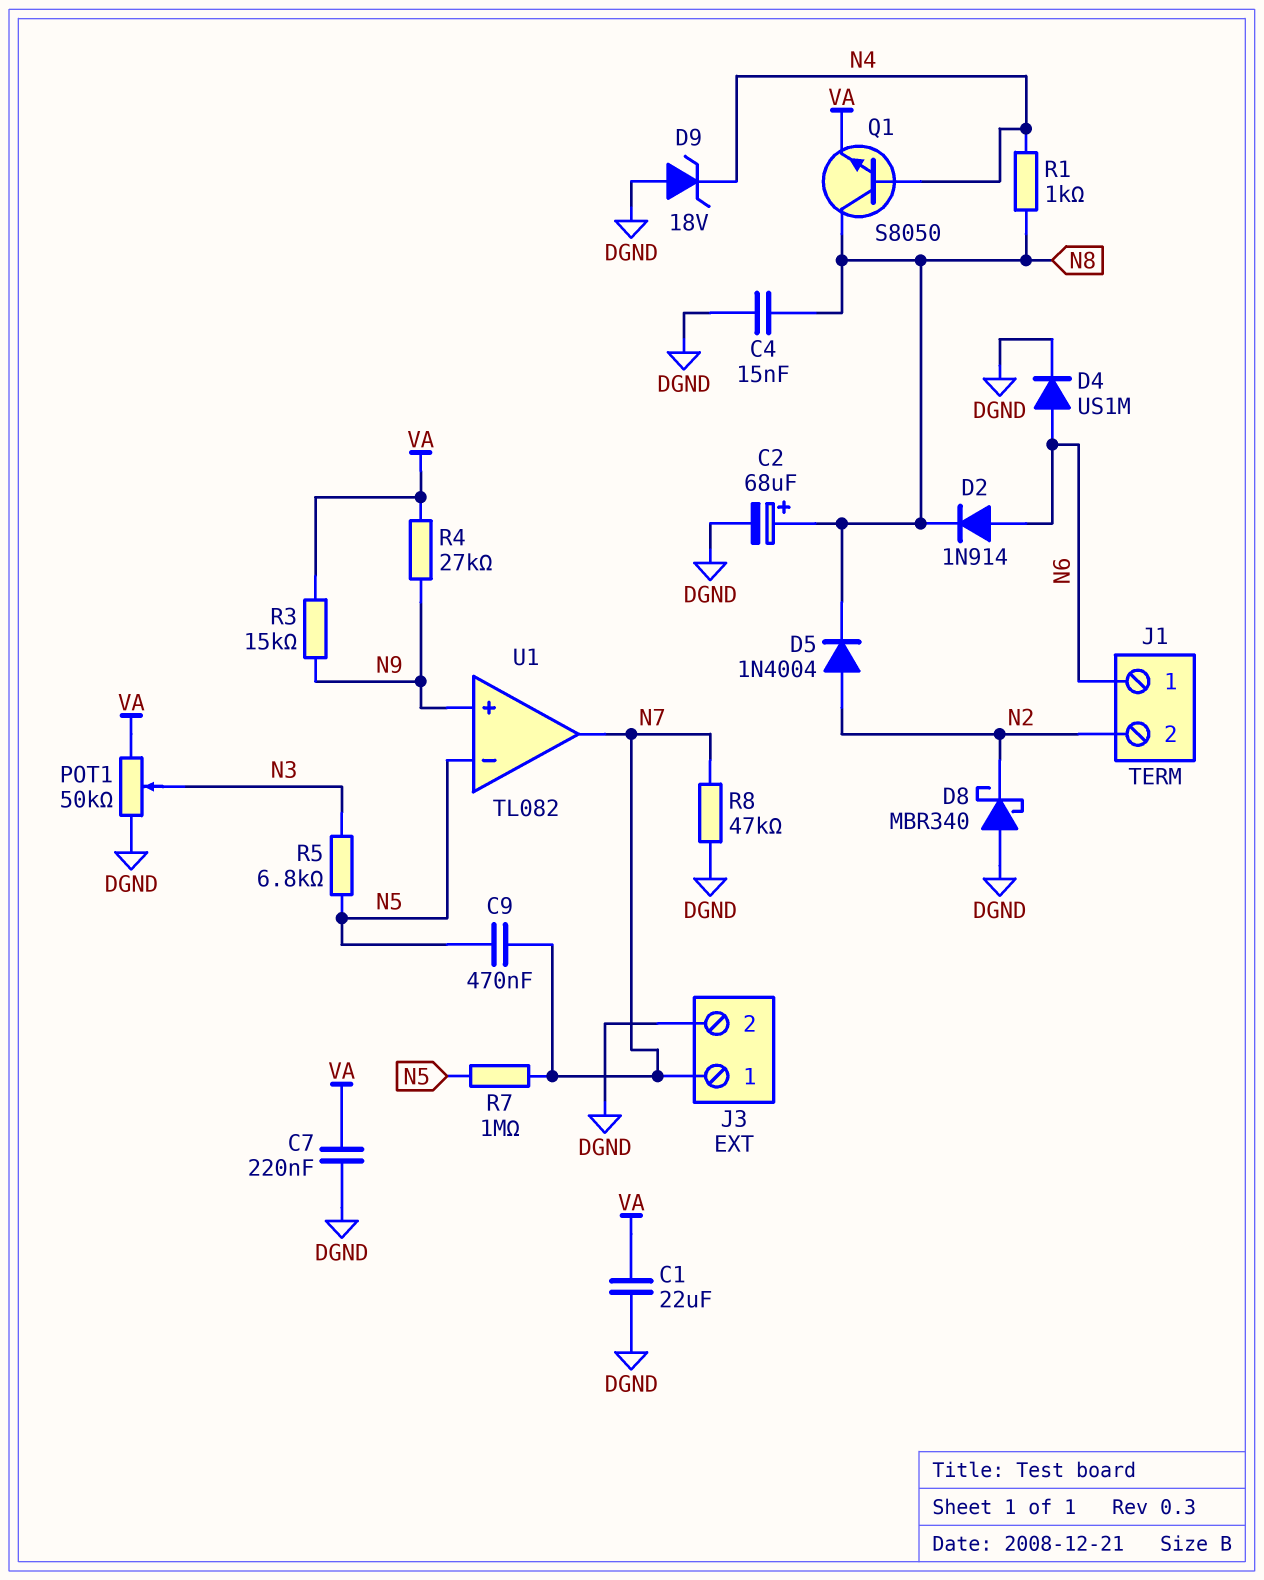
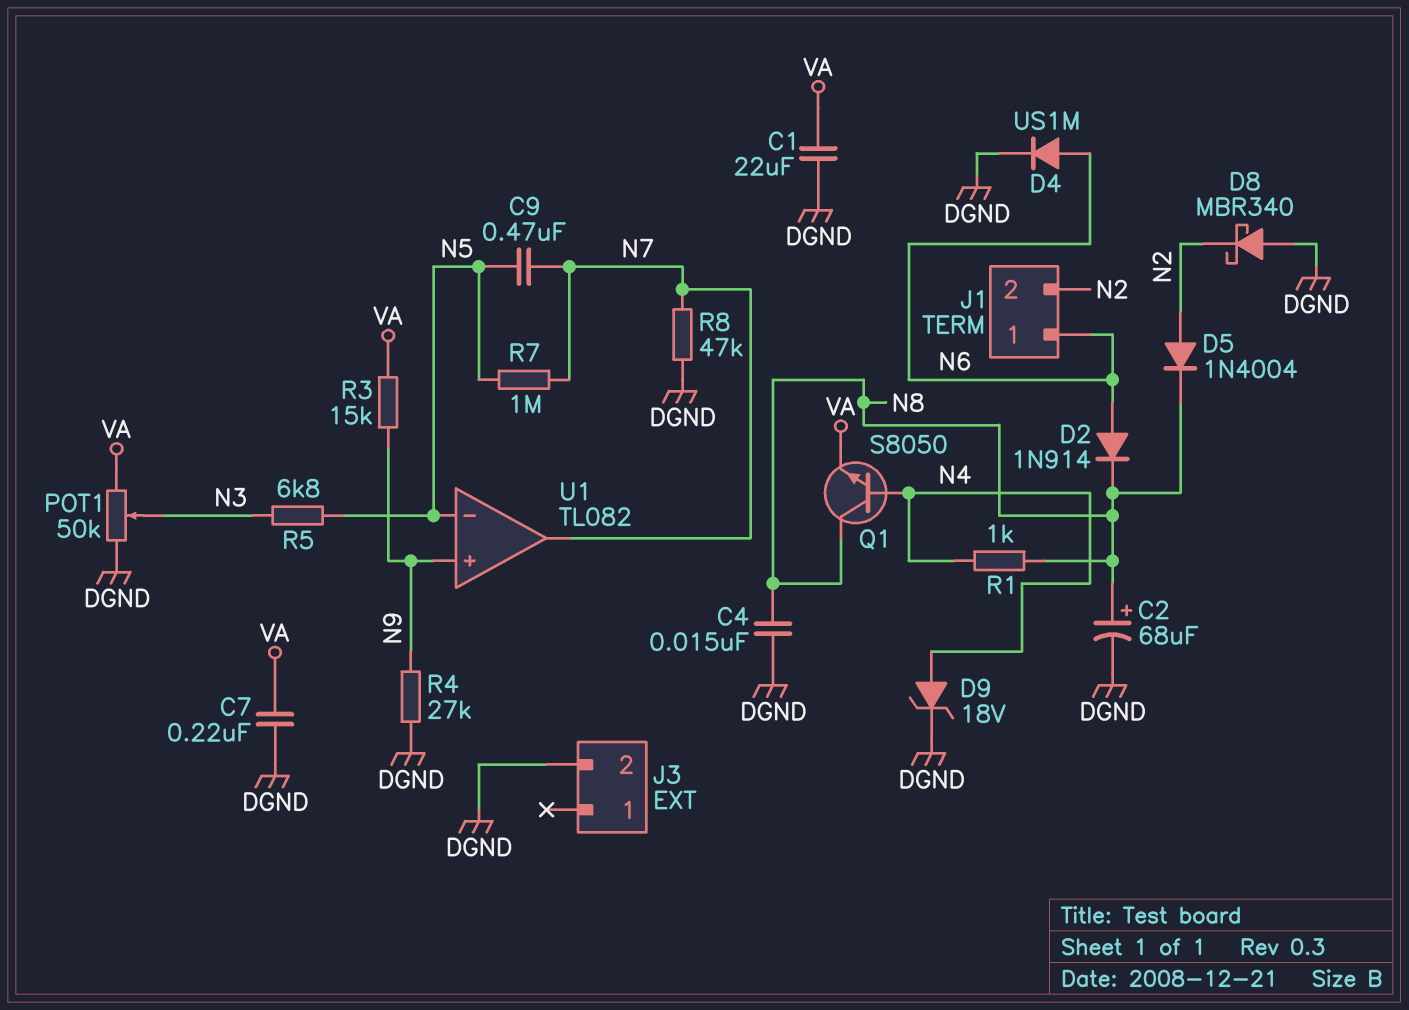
D9: zener 18V (A DGND, K N4) -> zener 18V (A N4, K DGND)
J3 pin 1: N7 -> none
R4: 27k (N9, VA) -> 27k (DGND, N9)

